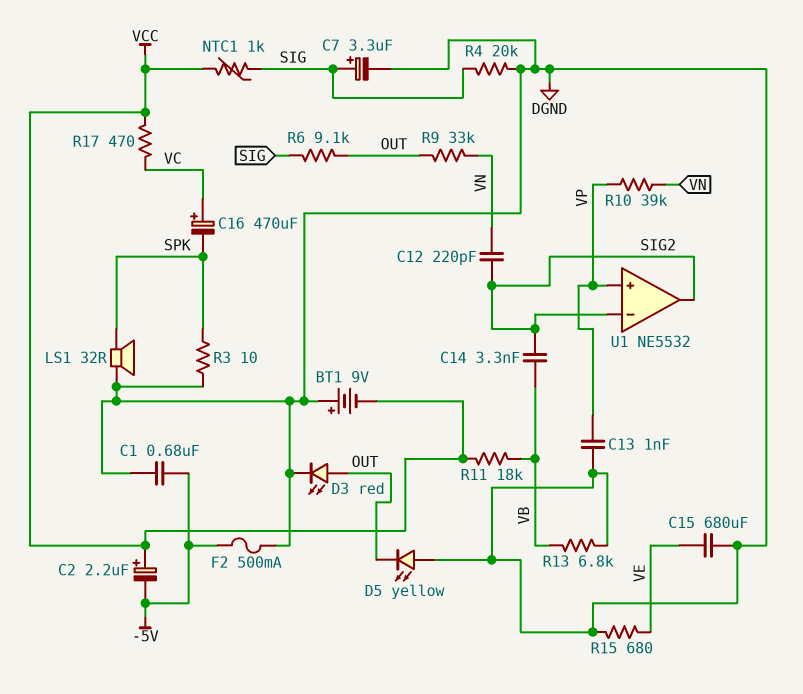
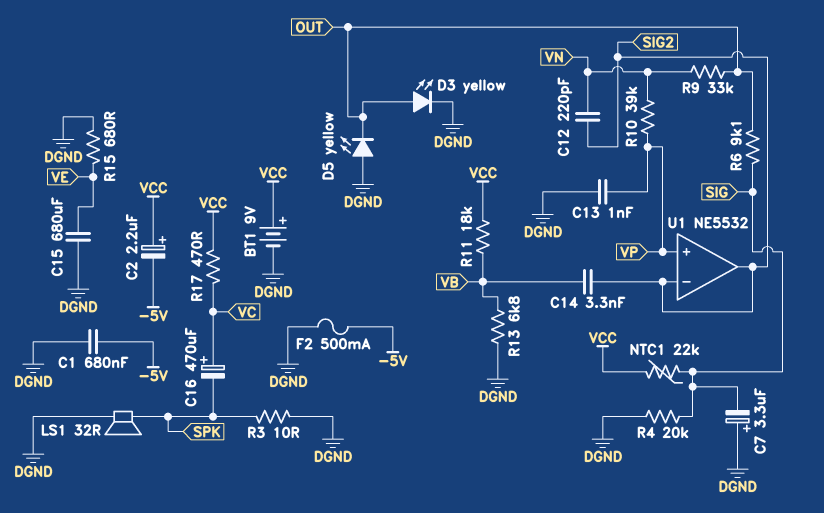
BT1: 9V (plus DGND, minus VCC) -> 9V (plus VCC, minus DGND)
C7: 3.3uF (plus SIG, minus DGND) -> 3.3uF (plus DGND, minus SIG)
D3: LED red (A OUT, K DGND) -> LED yellow (A OUT, K DGND)
NTC1: 1k (SIG, VCC) -> 22k (SIG, VCC)

